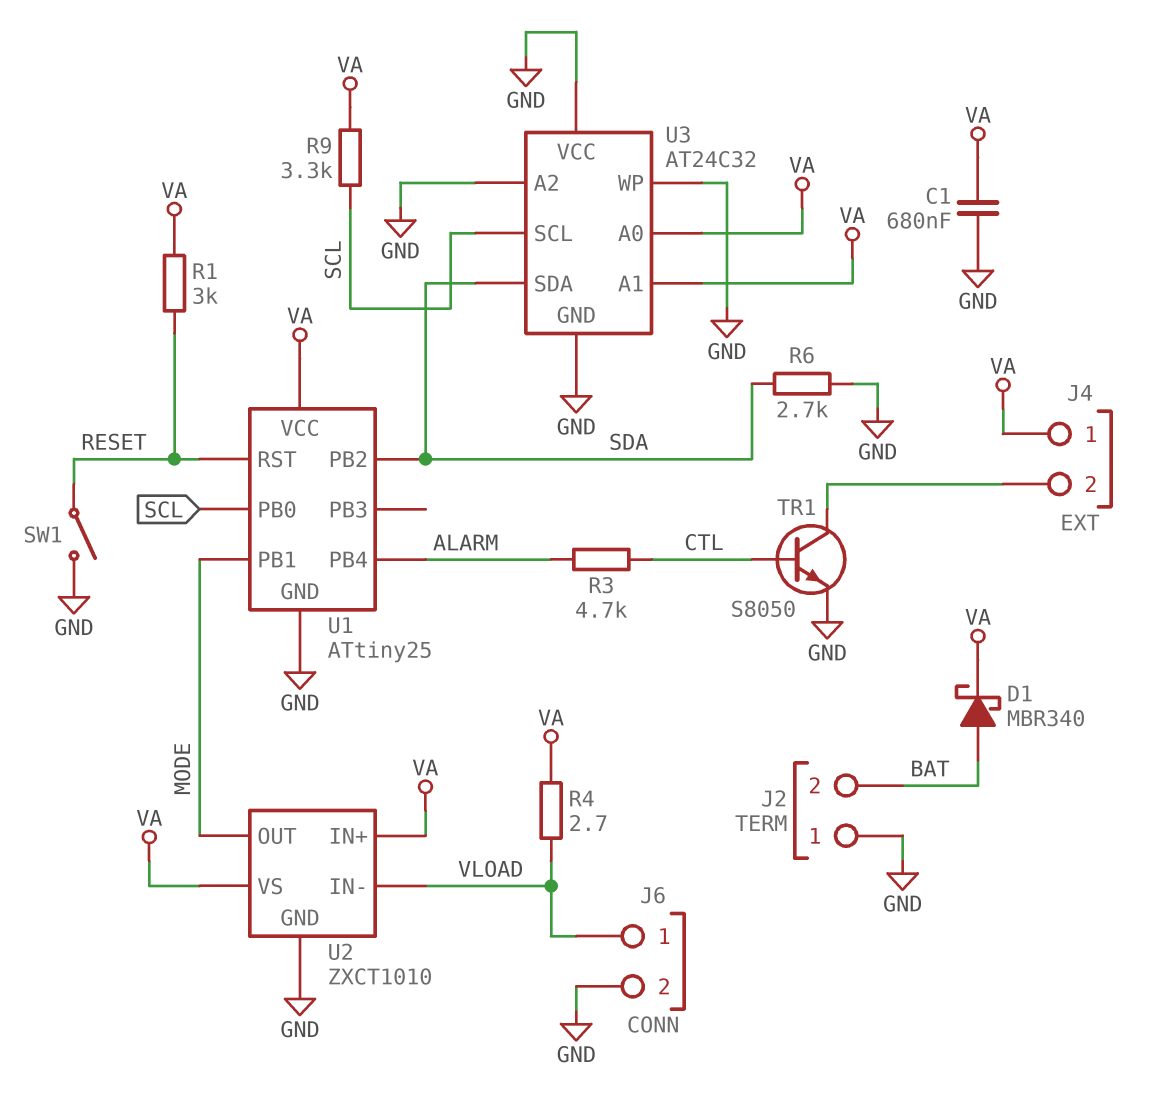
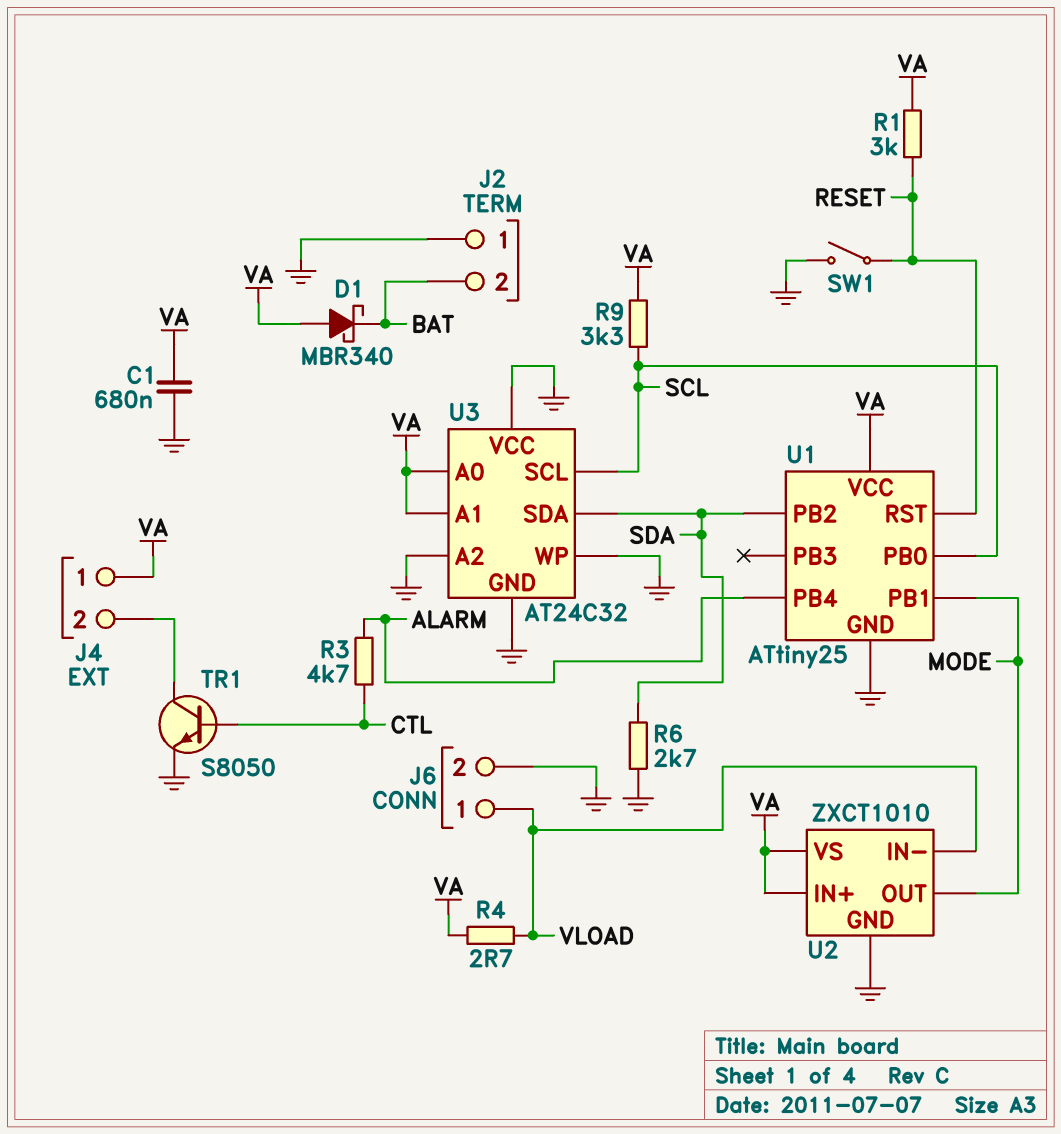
D1: schottky MBR340 (A BAT, K VA) -> schottky MBR340 (A VA, K BAT)

